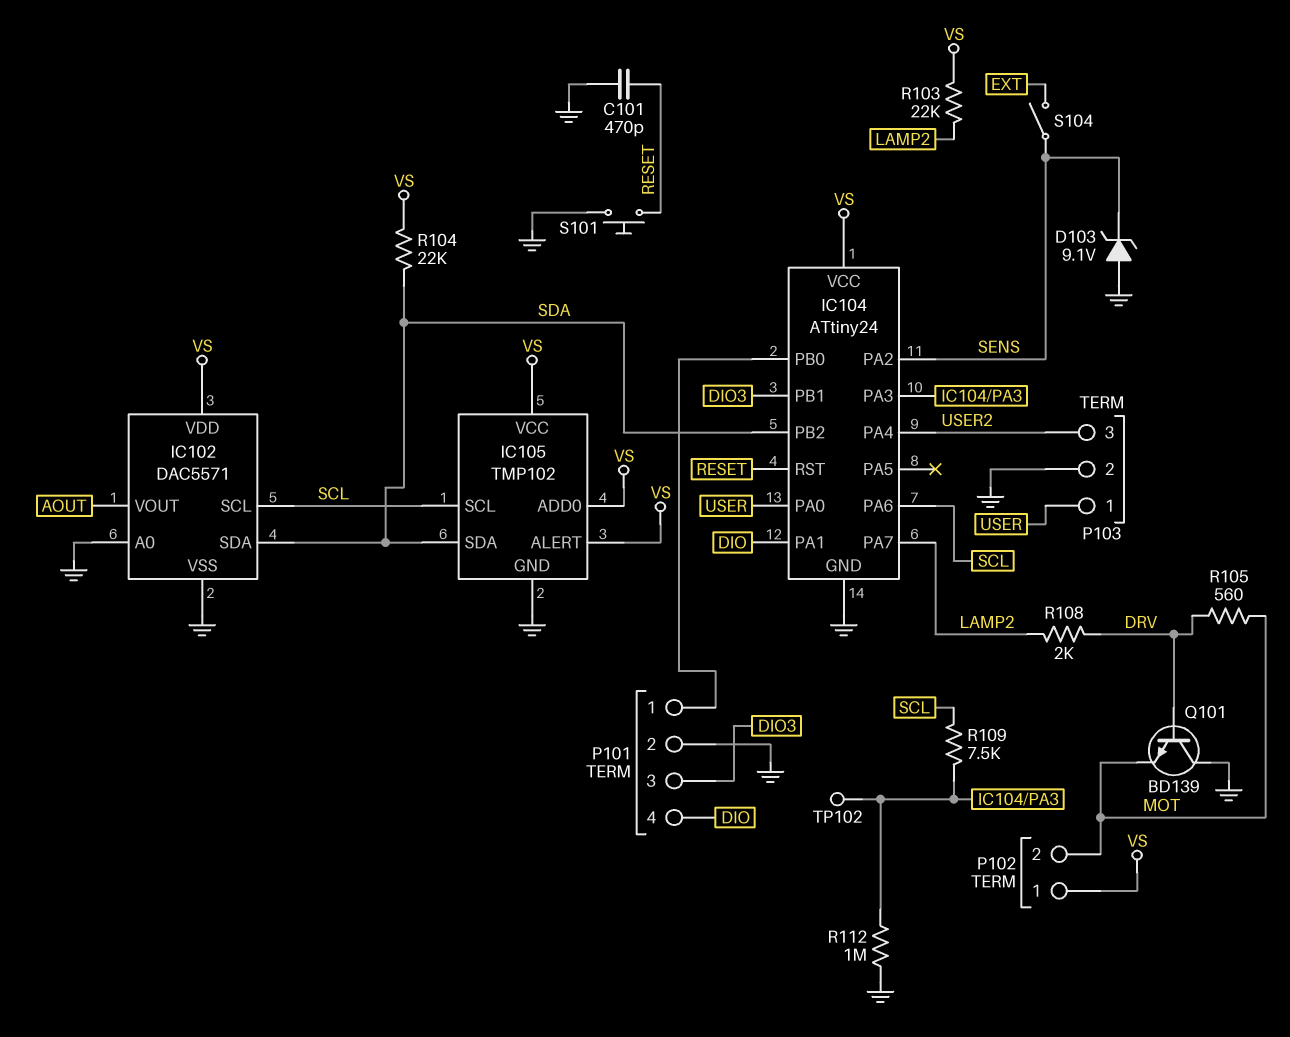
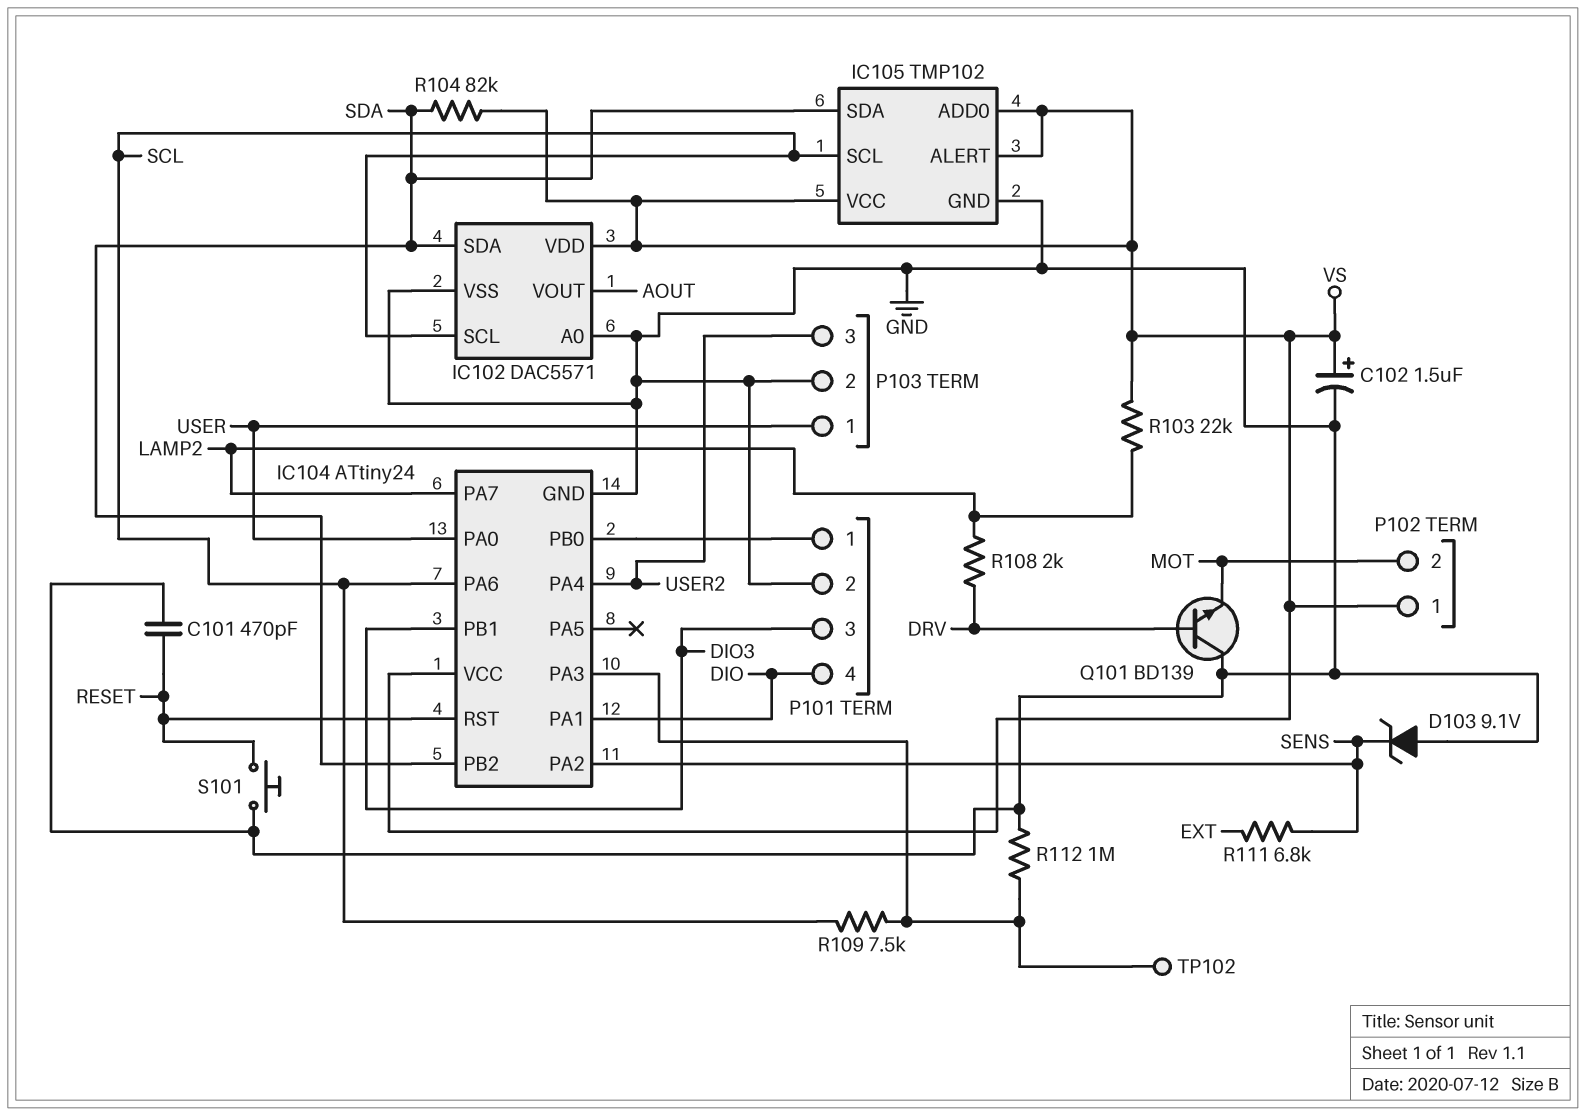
C102: none -> 1.5uF (plus VS, minus GND)
R104: 22k (SDA, VS) -> 82k (SDA, VS)
R105: 560 (DRV, MOT) -> none
R111: none -> 6.8k (EXT, SENS)
S104: switch (EXT, SENS) -> none

